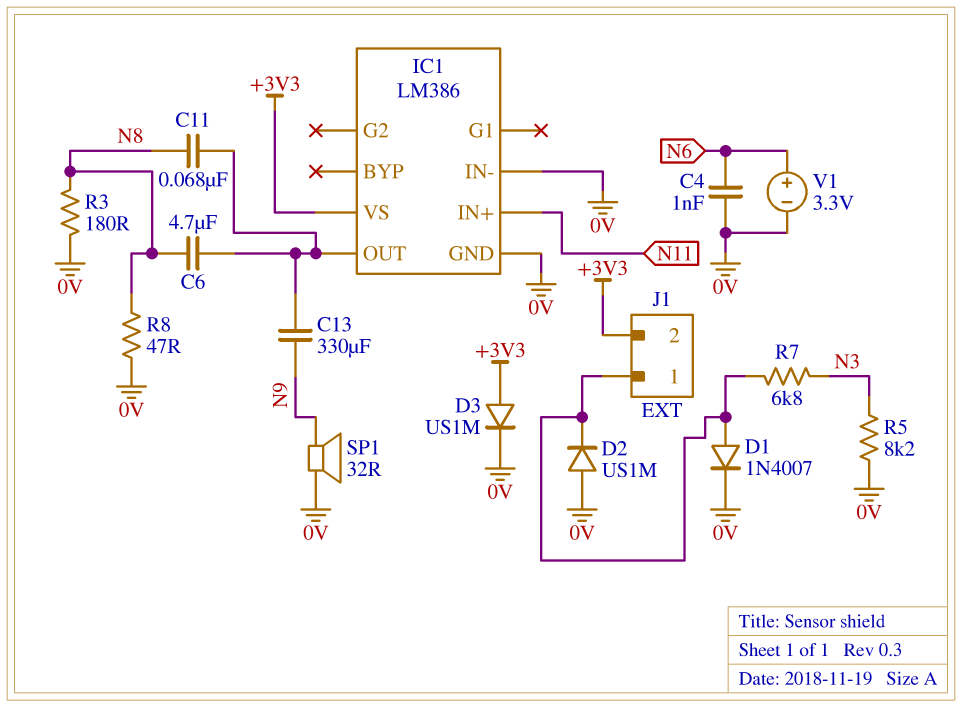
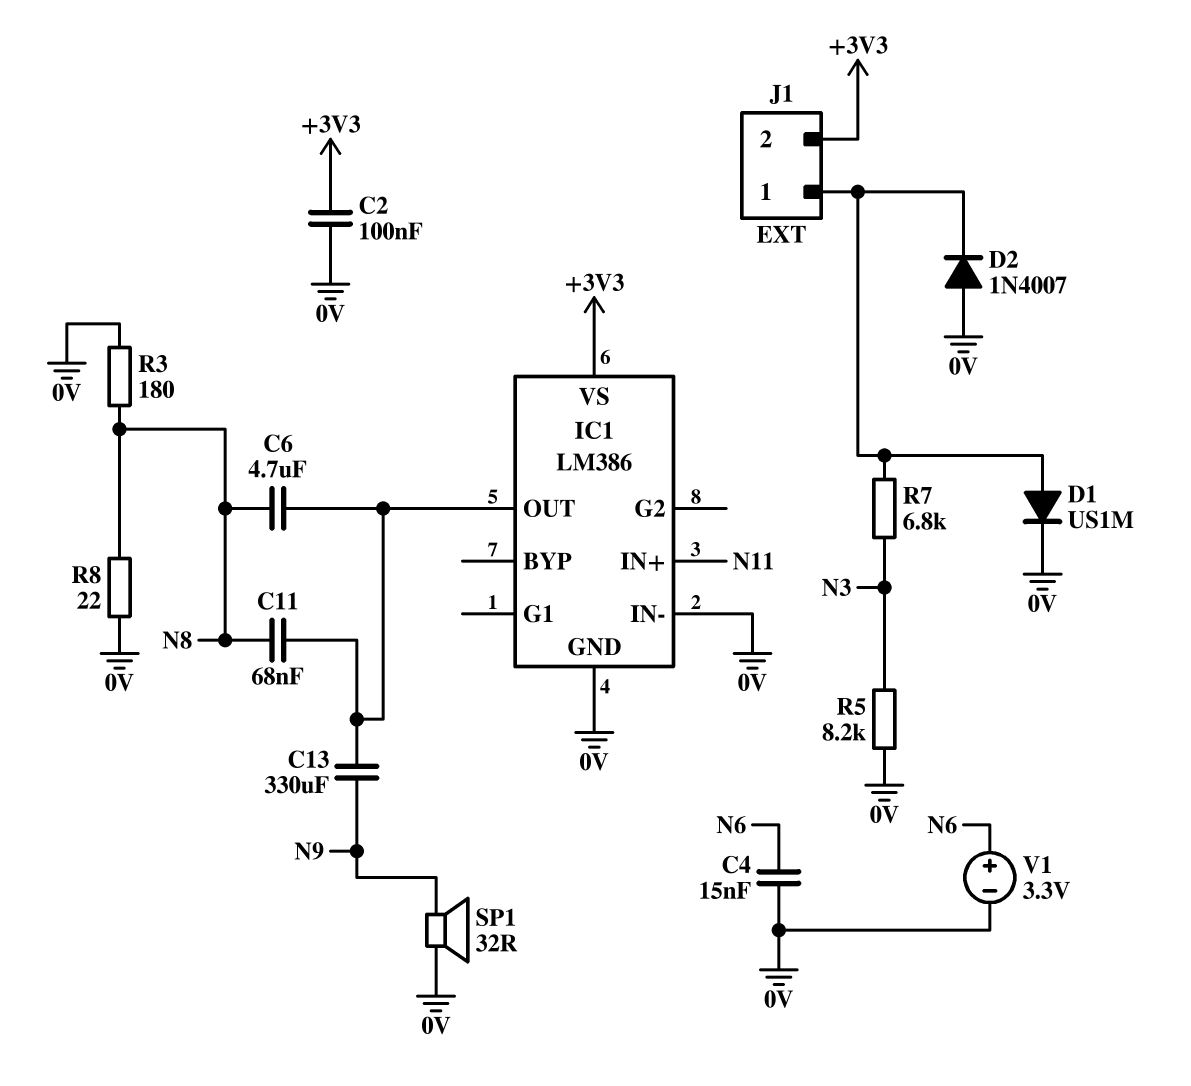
C2: none -> 100nF (+3V3, 0V)
C4: 1nF (0V, N6) -> 15nF (0V, N6)
D1: diode 1N4007 (A J1/1, K 0V) -> diode US1M (A J1/1, K 0V)
D2: diode US1M (A 0V, K J1/1) -> diode 1N4007 (A 0V, K J1/1)
D3: diode US1M (A +3V3, K 0V) -> none
R8: 47 (0V, N8) -> 22 (0V, N8)

